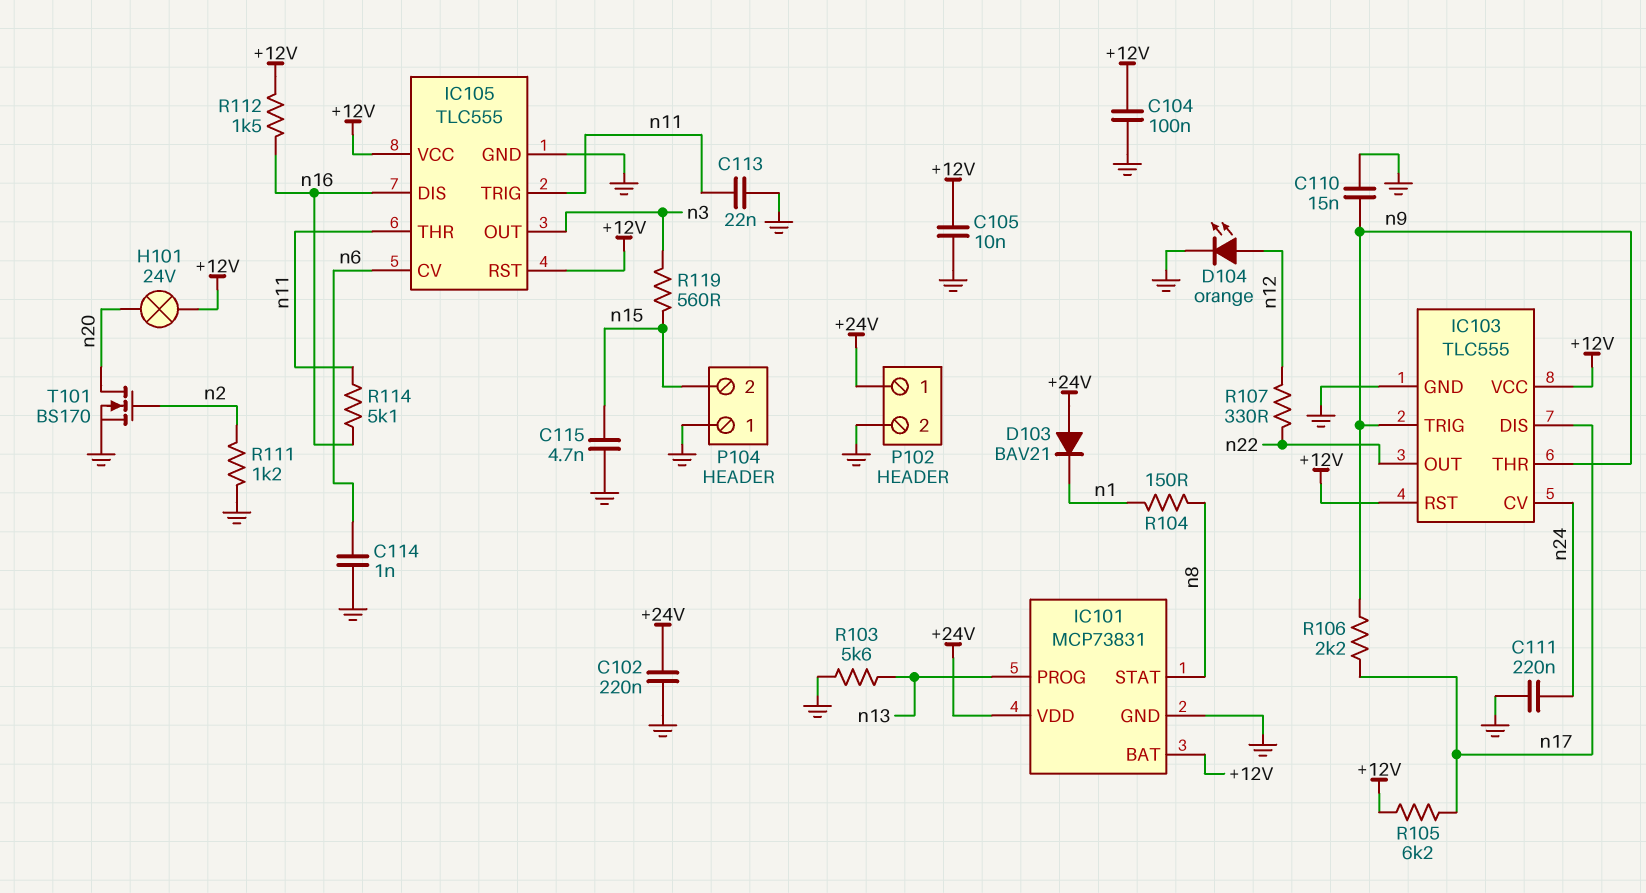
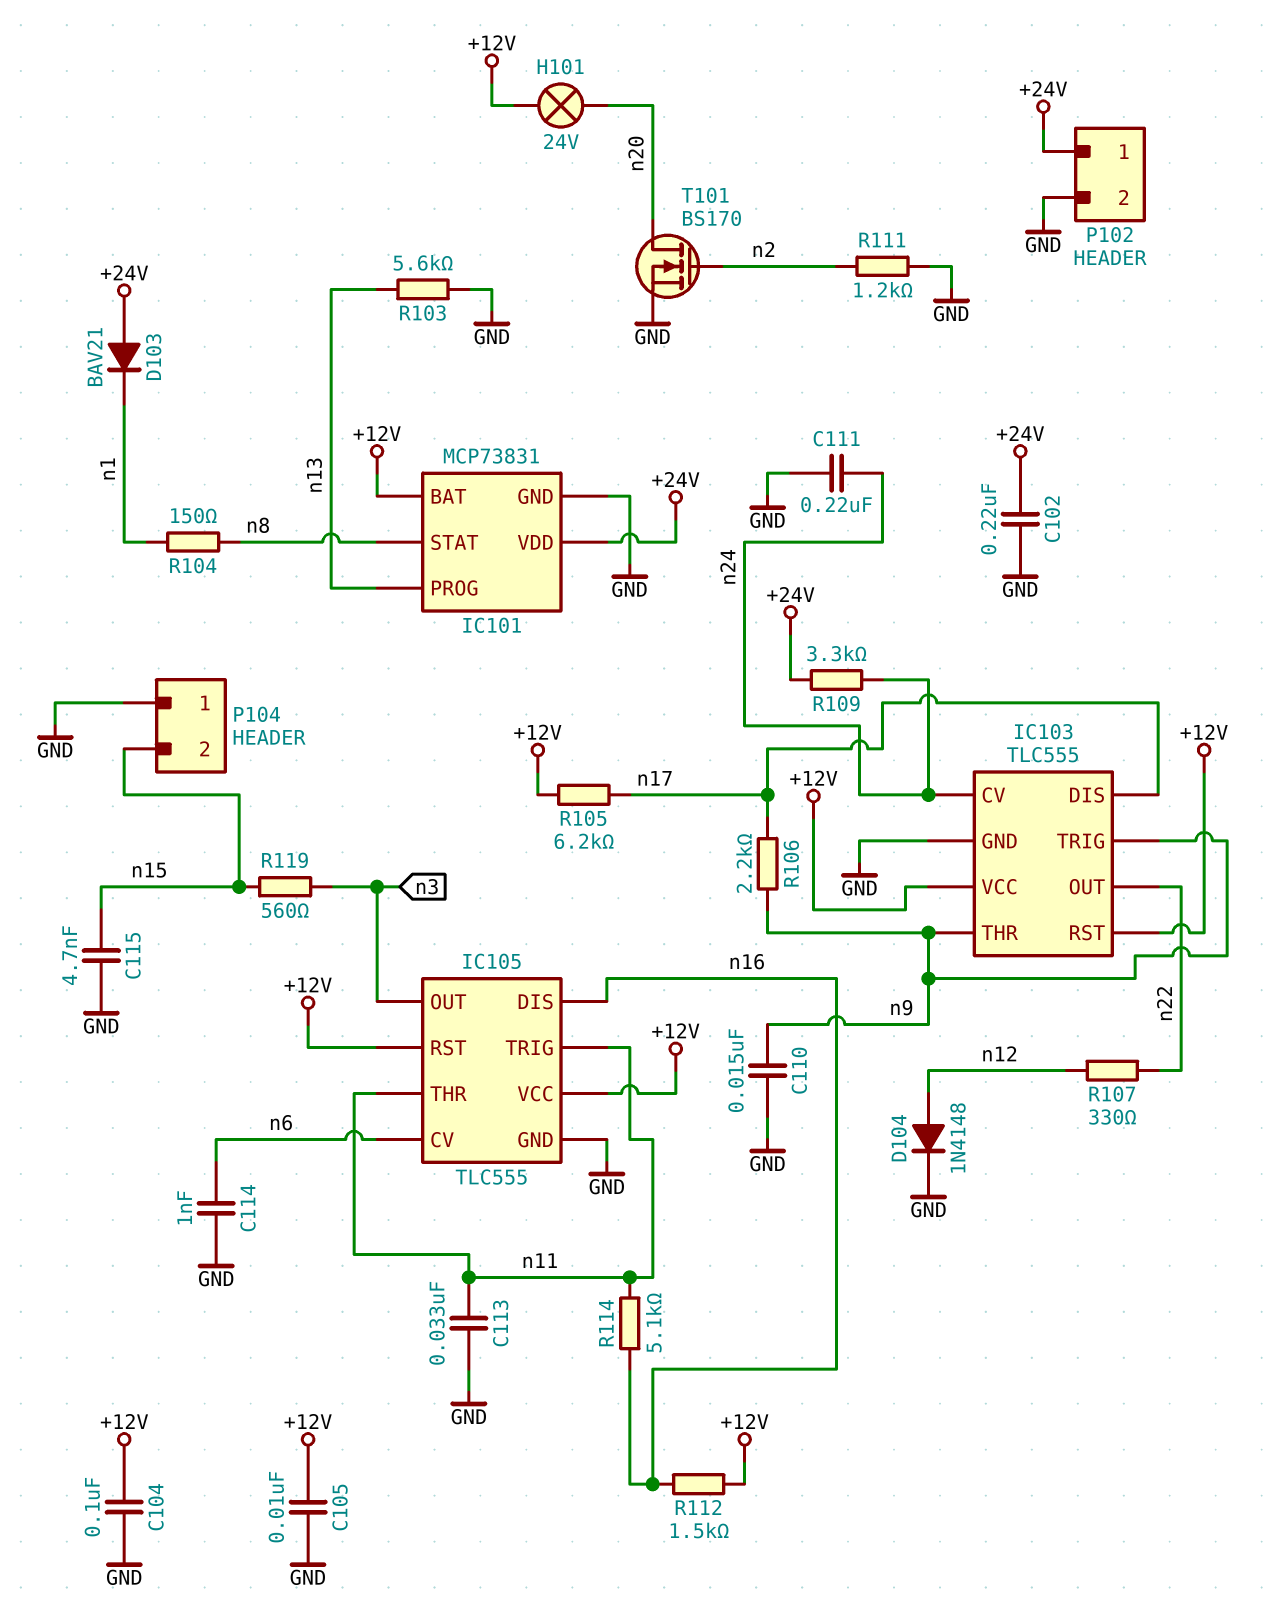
C113: 22nF (GND, n11) -> 33nF (GND, n11)
D104: LED orange (A n12, K GND) -> diode 1N4148 (A n12, K GND)
R109: none -> 3.3k (+24V, n24)

